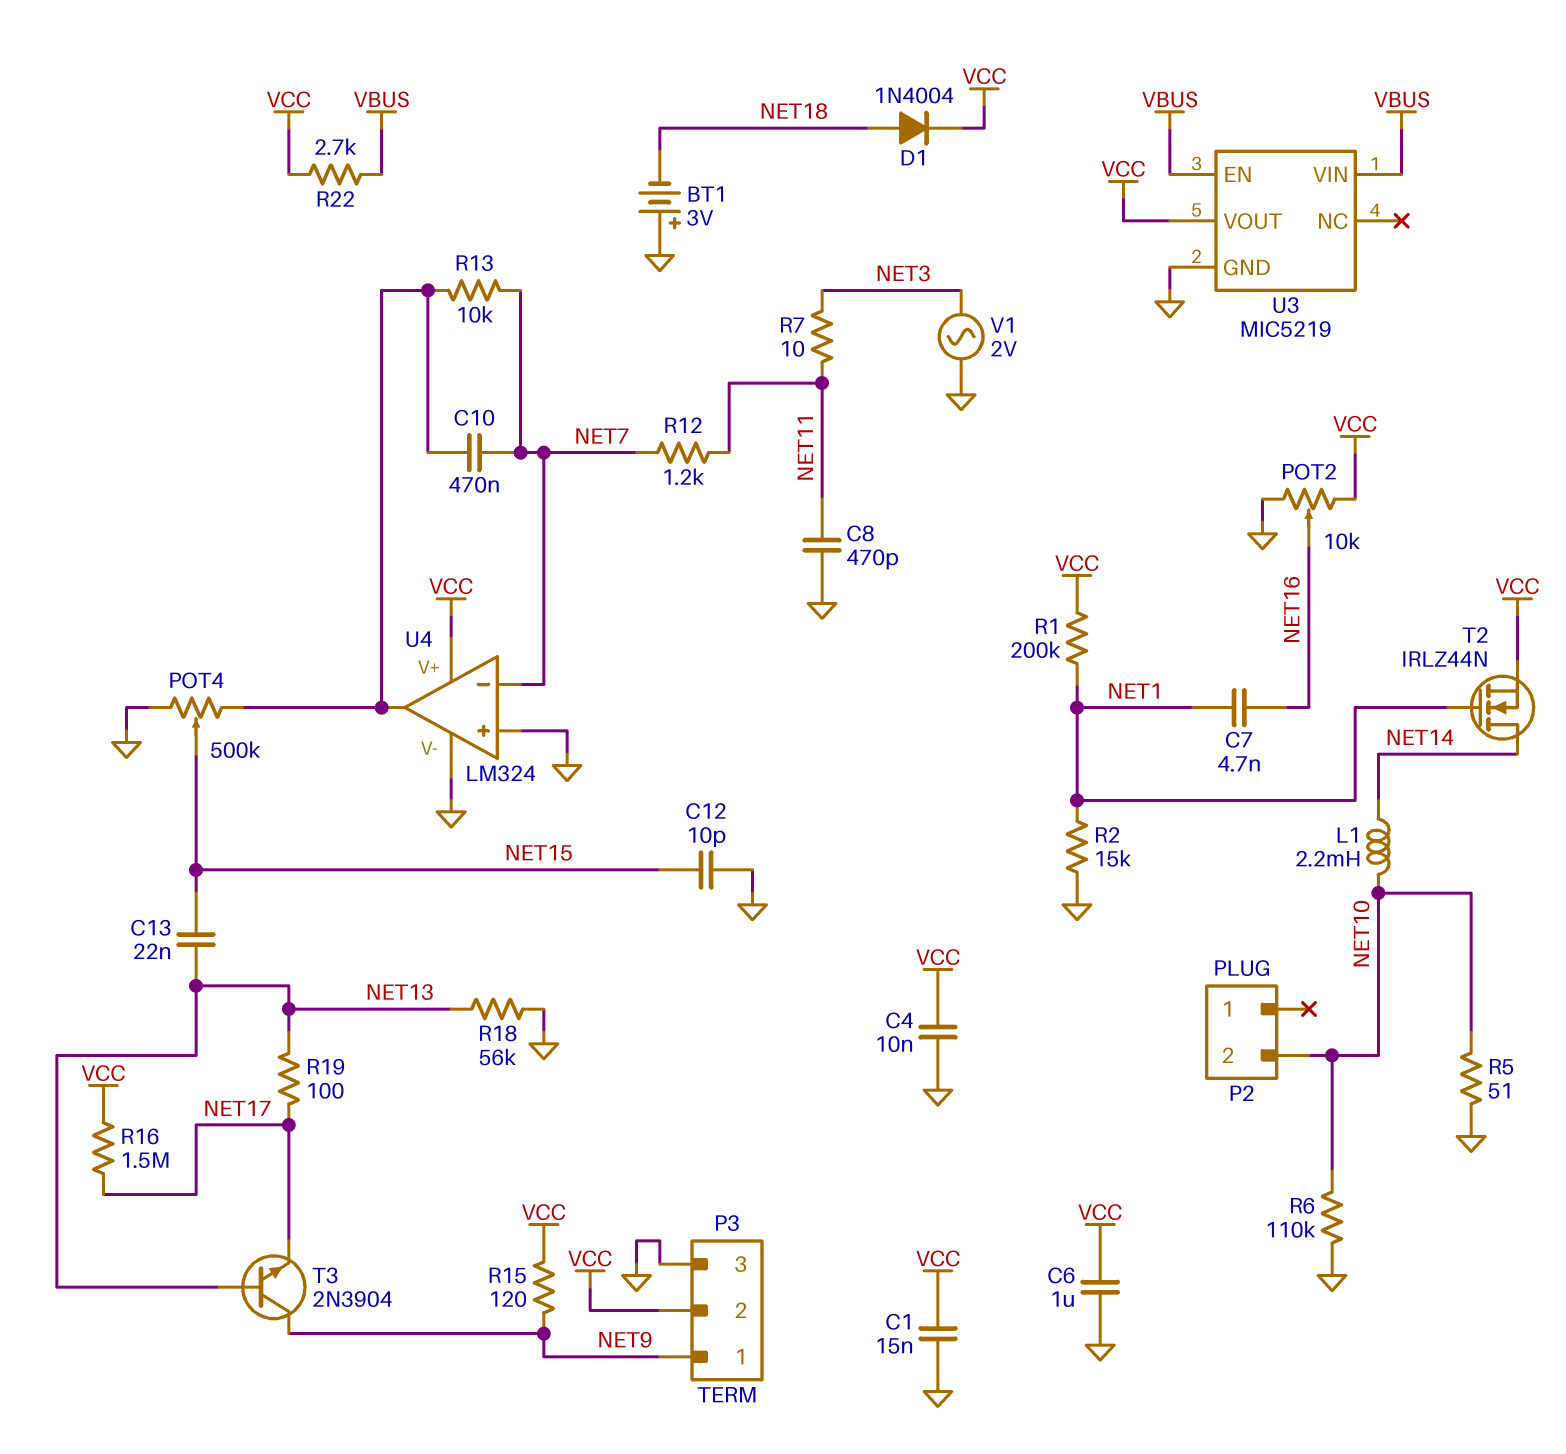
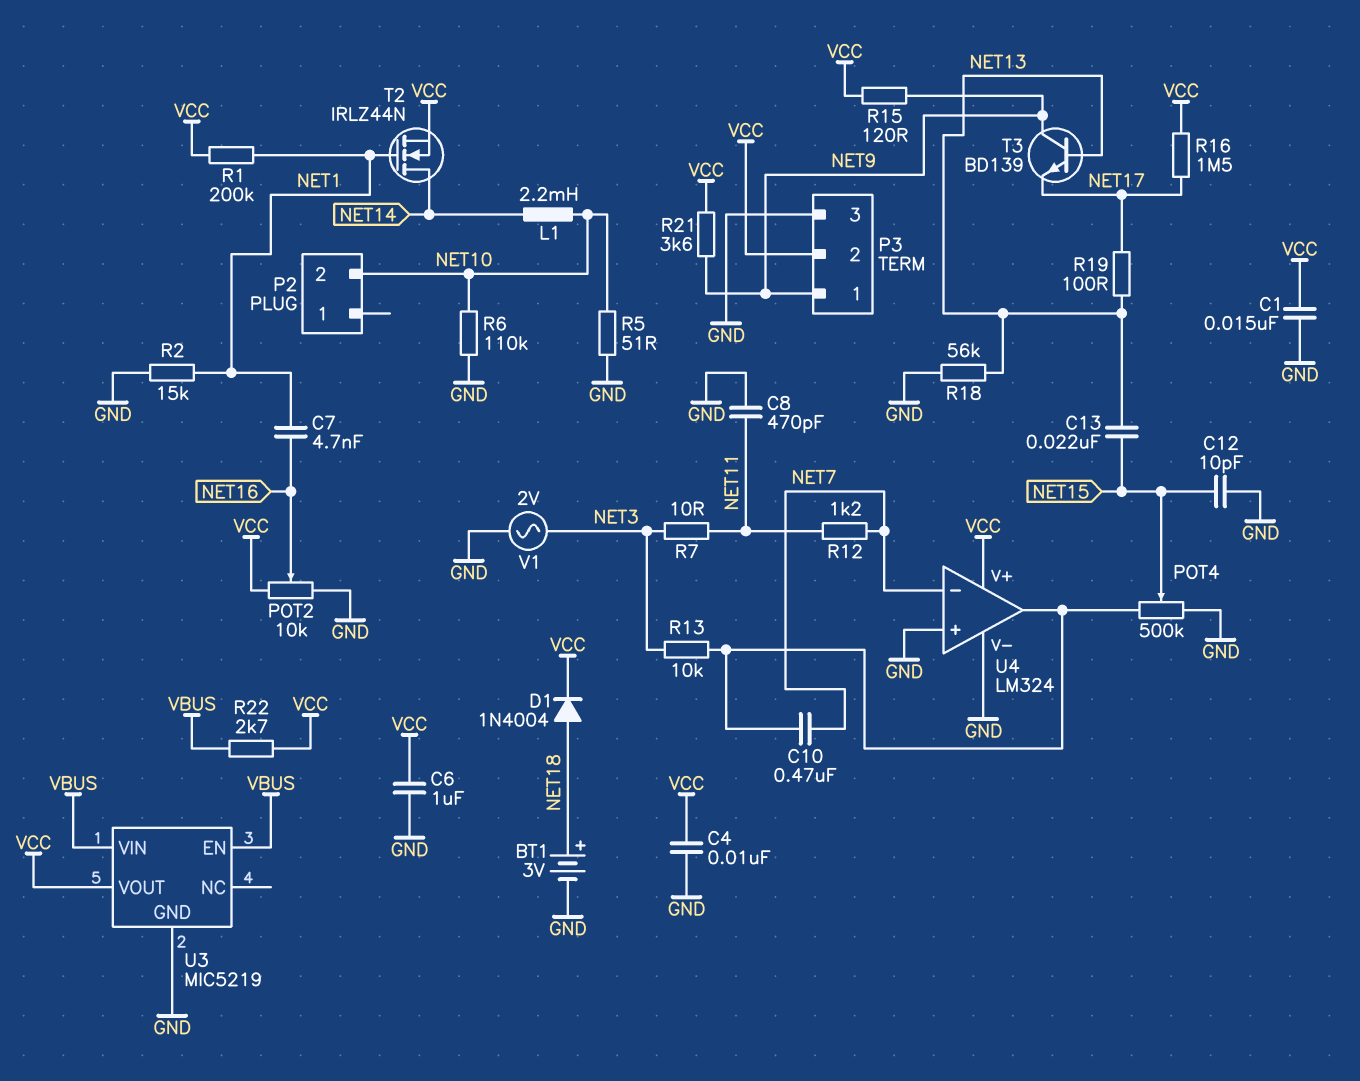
BT1: 3V (plus GND, minus NET18) -> 3V (plus NET18, minus GND)
R13: 10k (NET7, U4/out) -> 10k (NET3, U4/out)
R21: none -> 3.6k (NET9, VCC)
T3: NPN 2N3904 (B NET13, C NET9, E NET17) -> NPN BD139 (B NET13, C NET9, E NET17)

